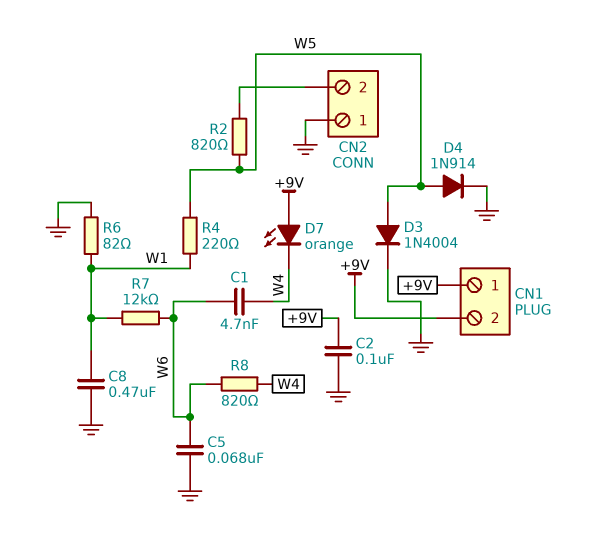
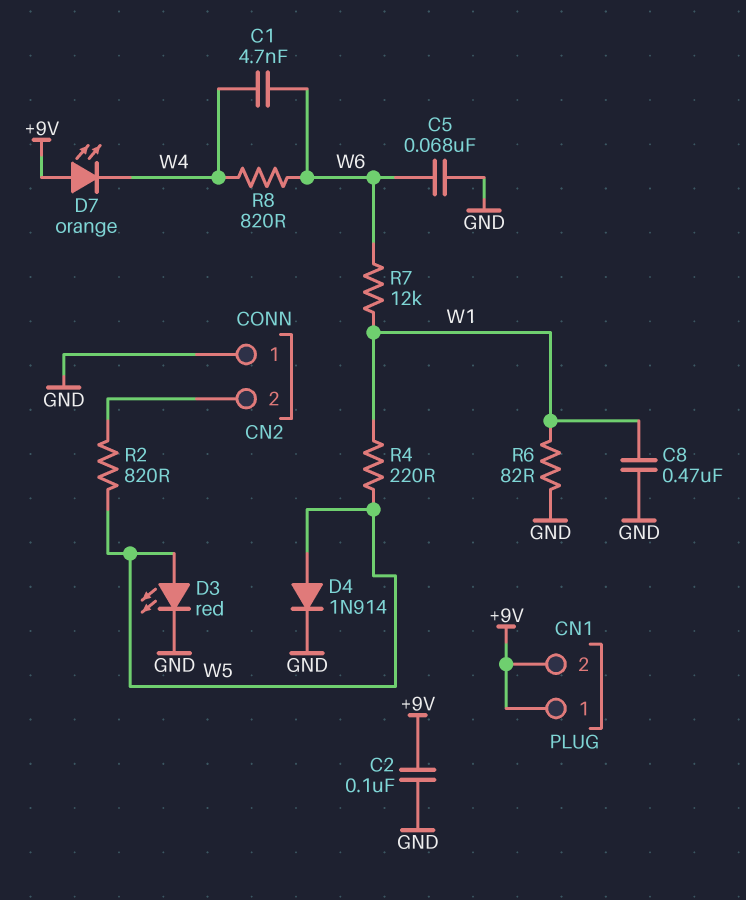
D3: diode 1N4004 (A W5, K GND) -> LED red (A W5, K GND)

